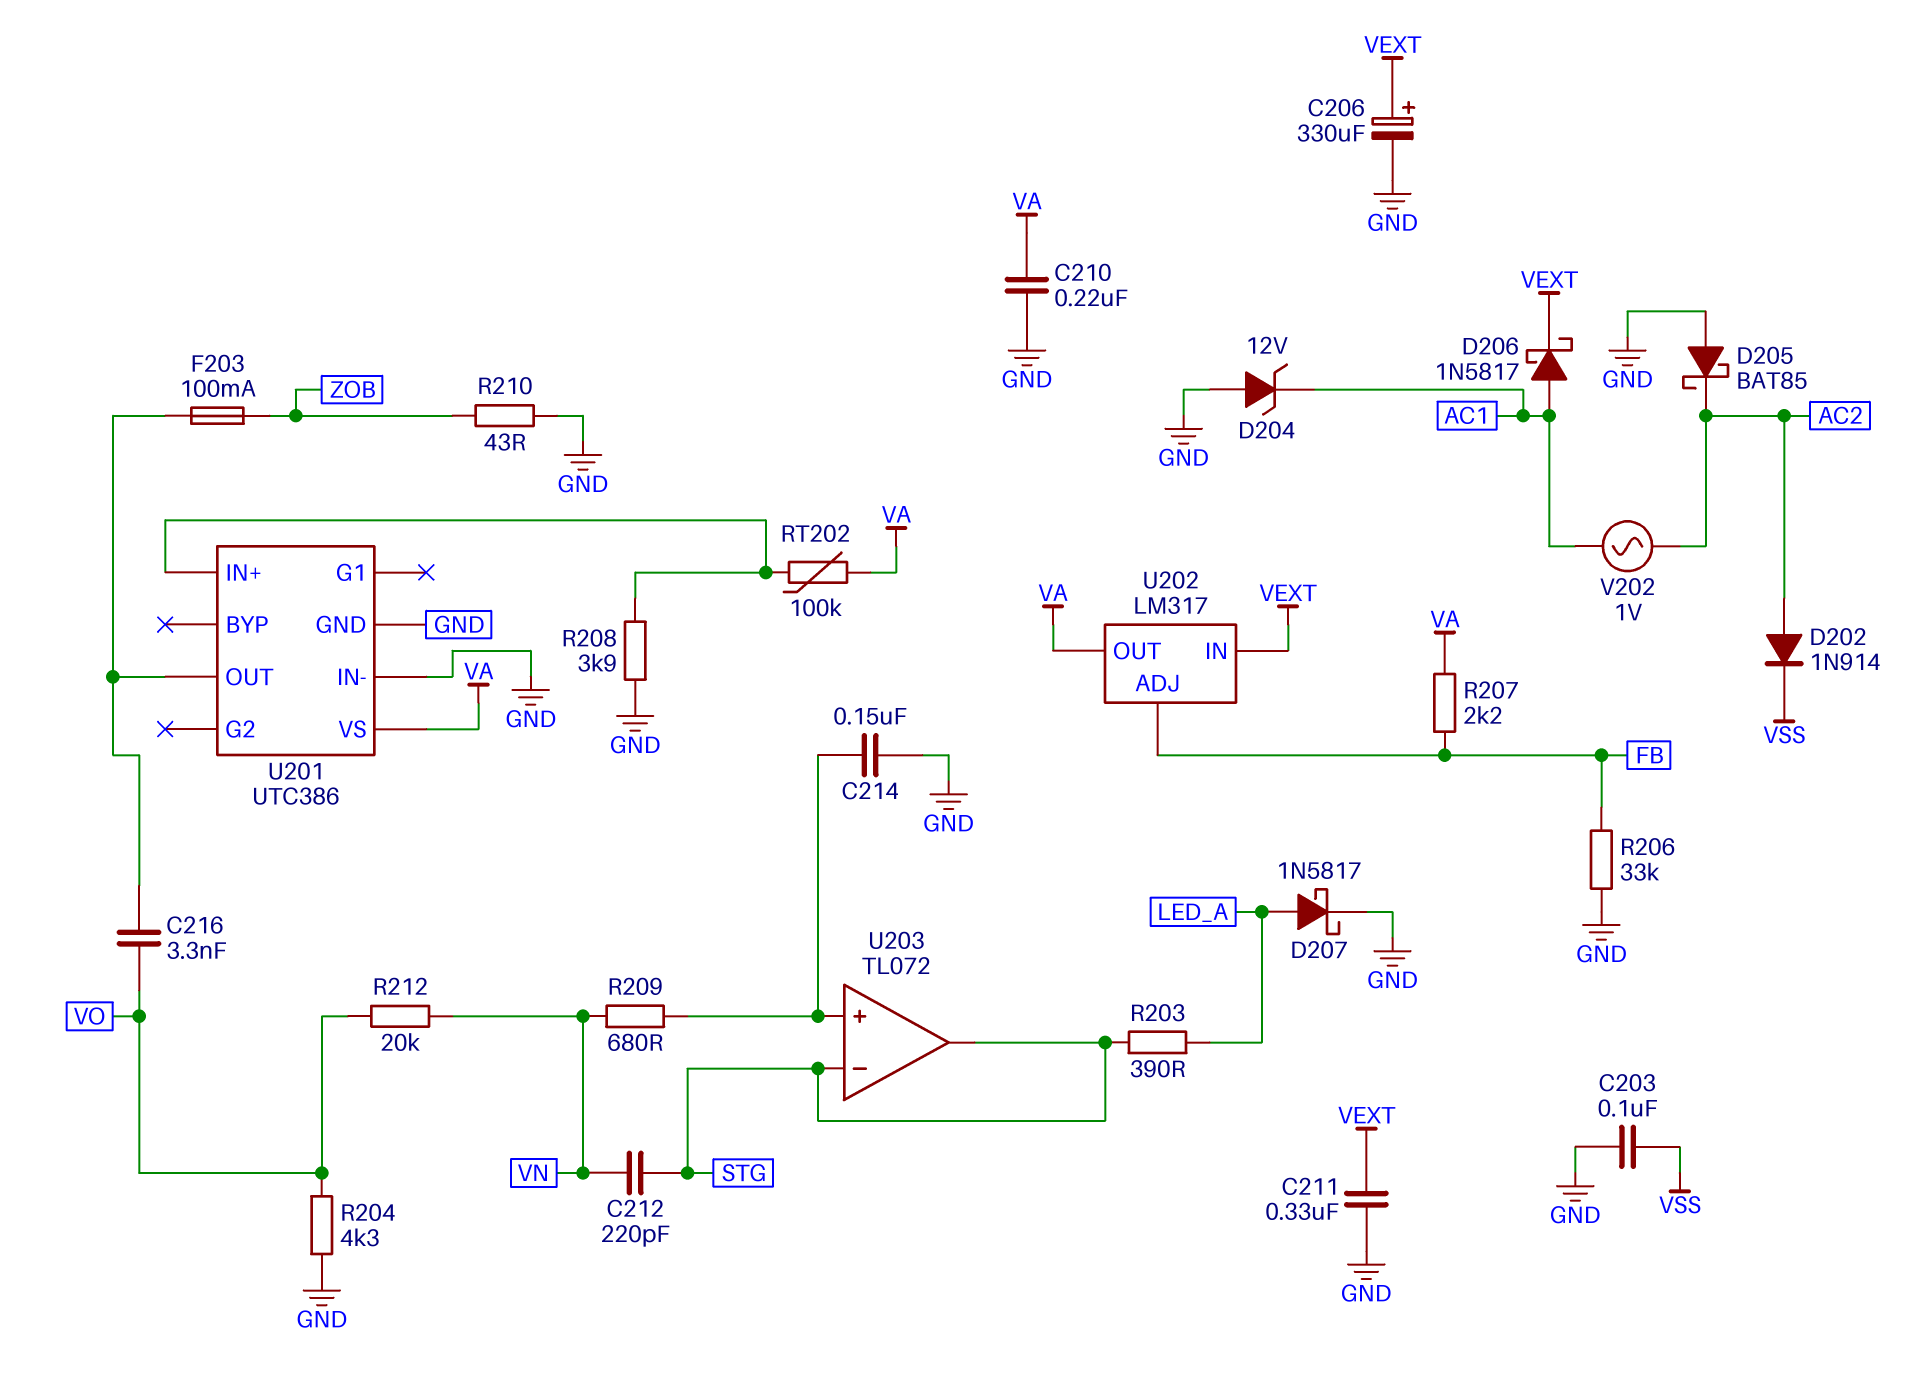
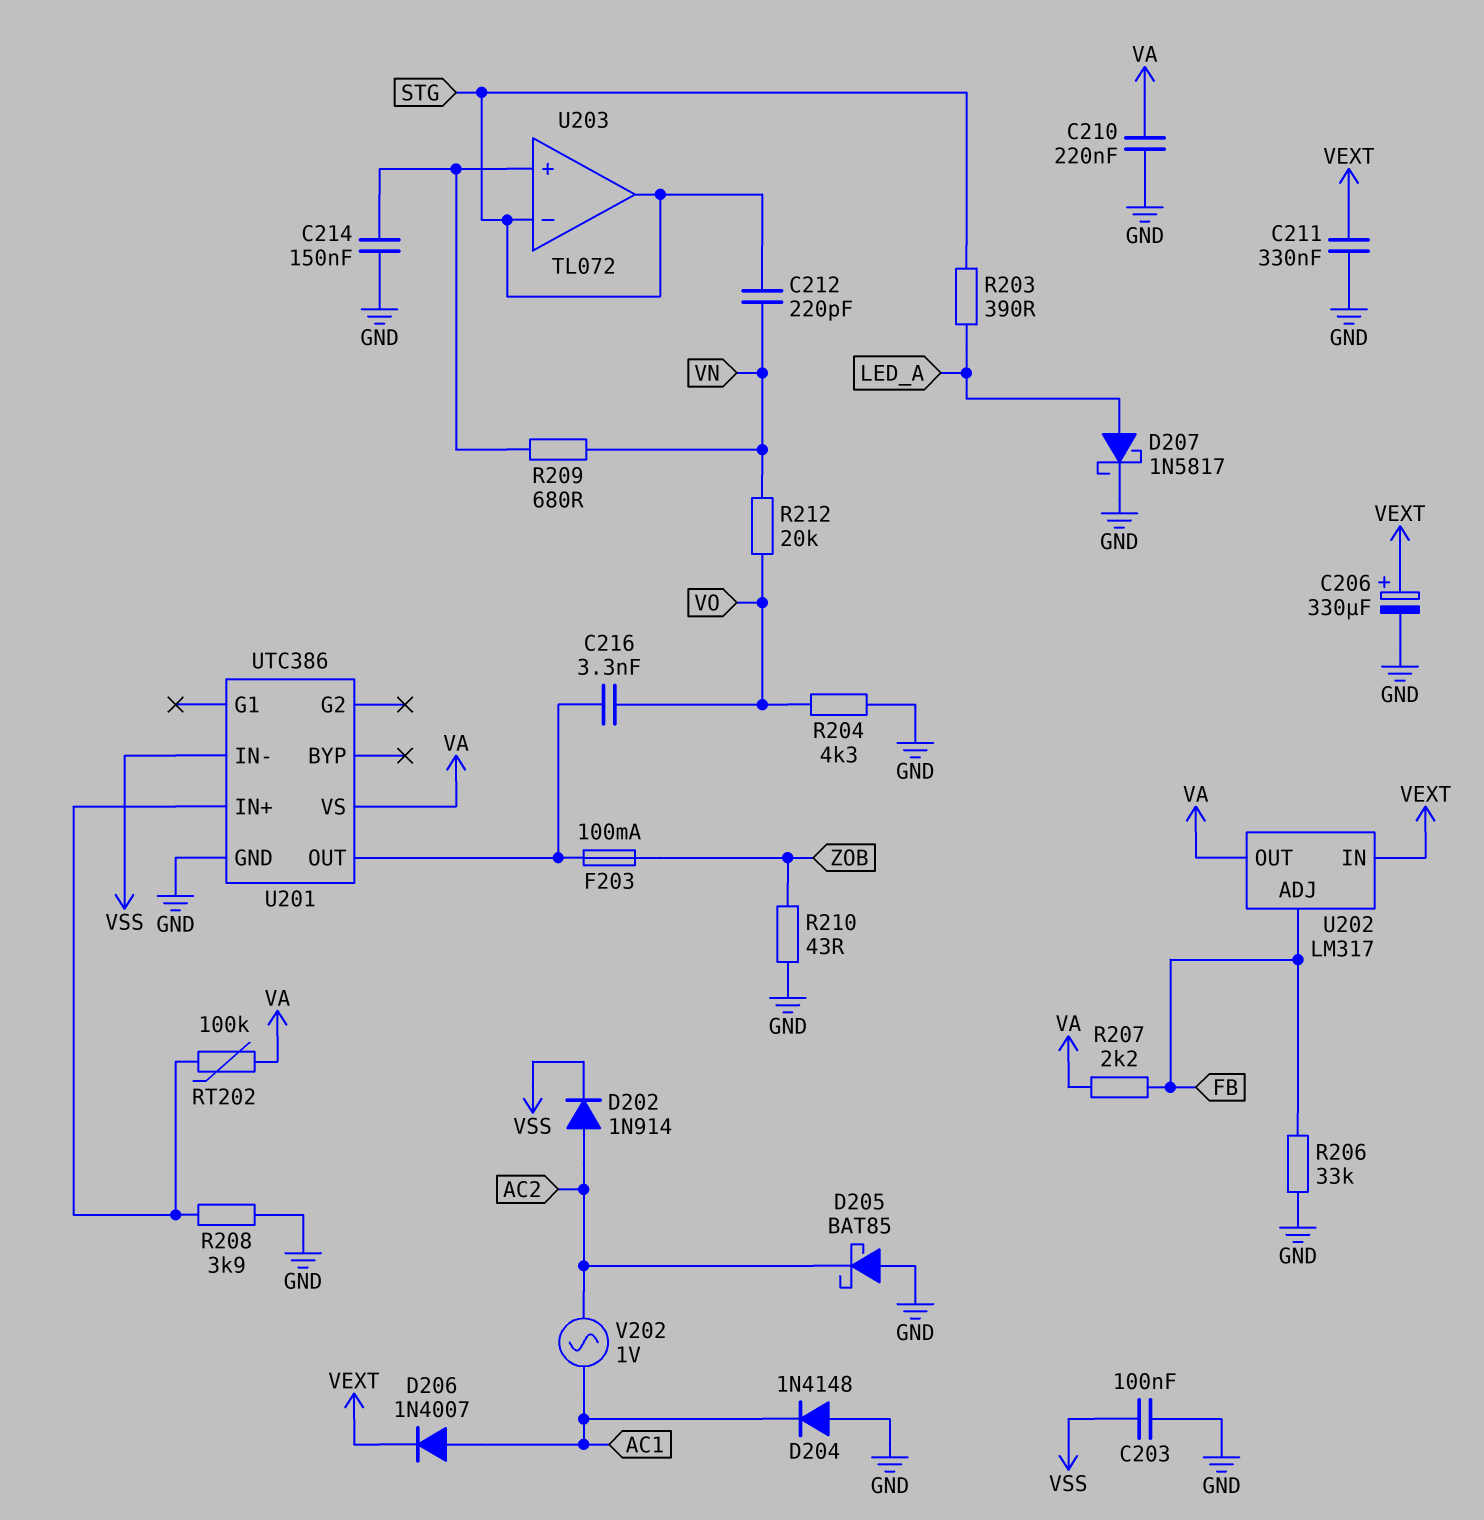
D204: zener 12V (A GND, K AC1) -> diode 1N4148 (A GND, K AC1)
D206: schottky 1N5817 (A AC1, K VEXT) -> diode 1N4007 (A AC1, K VEXT)
U201 pin IN-: GND -> VSS

